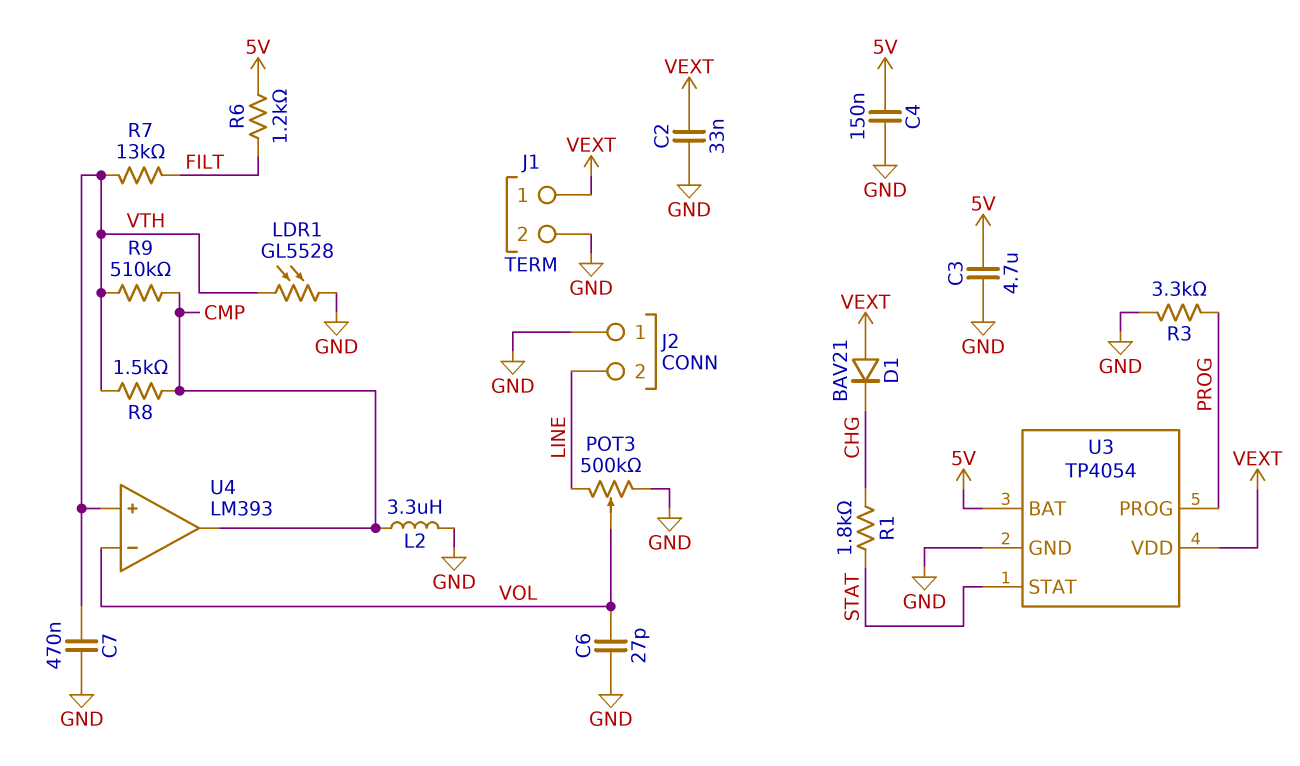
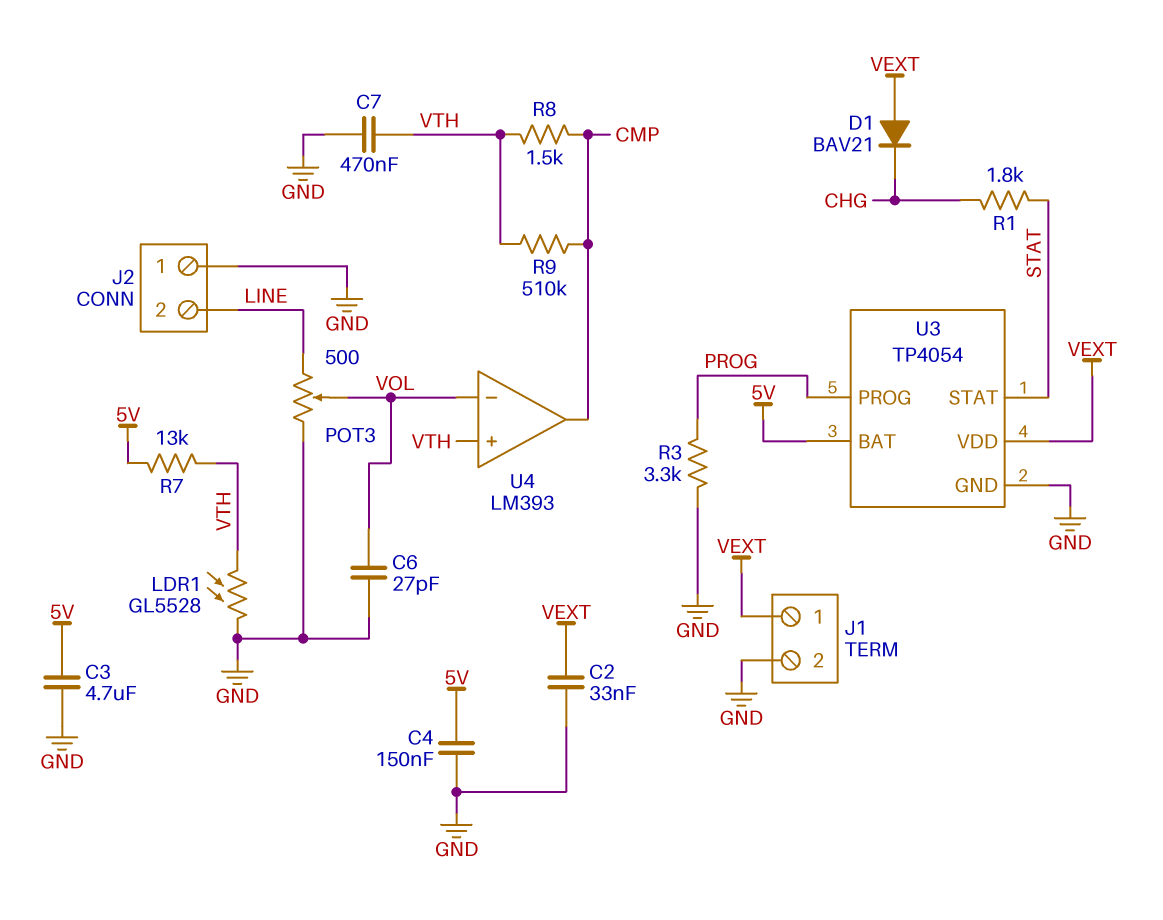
L2: 3.3uH (CMP, GND) -> none
POT3: 500k (GND, LINE, wiper VOL) -> 500 (GND, LINE, wiper VOL)
R6: 1.2k (5V, FILT) -> none
R7: 13k (FILT, VTH) -> 13k (5V, VTH)

